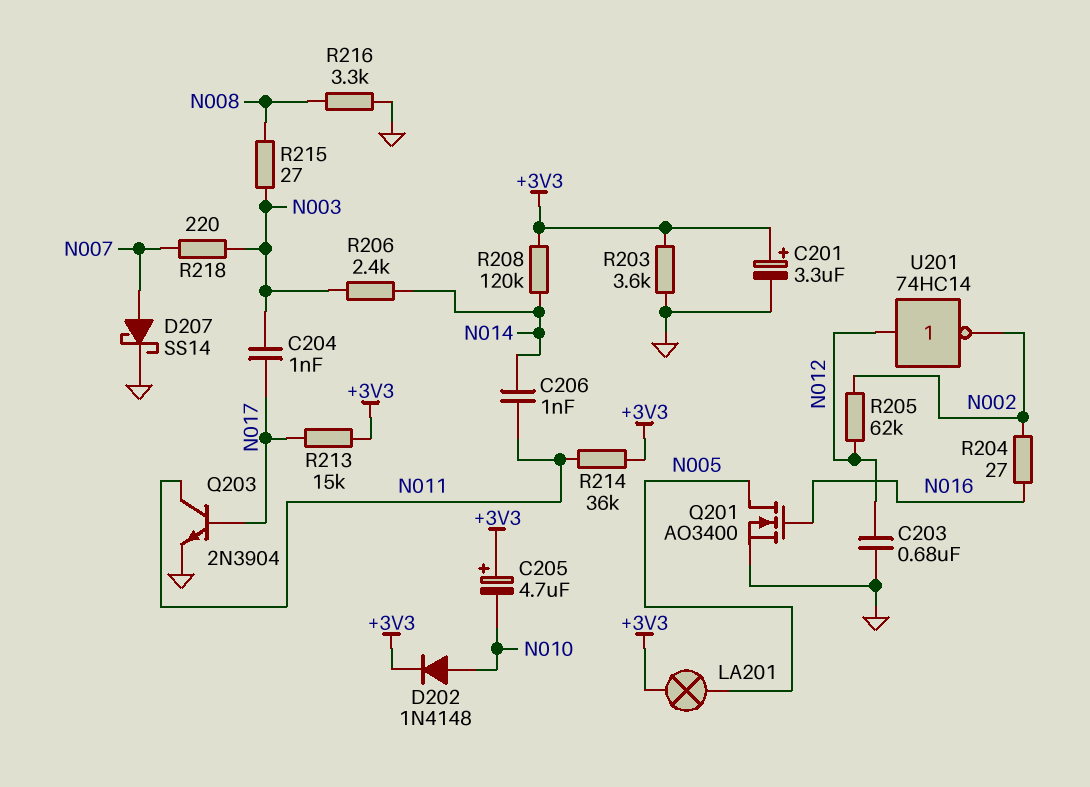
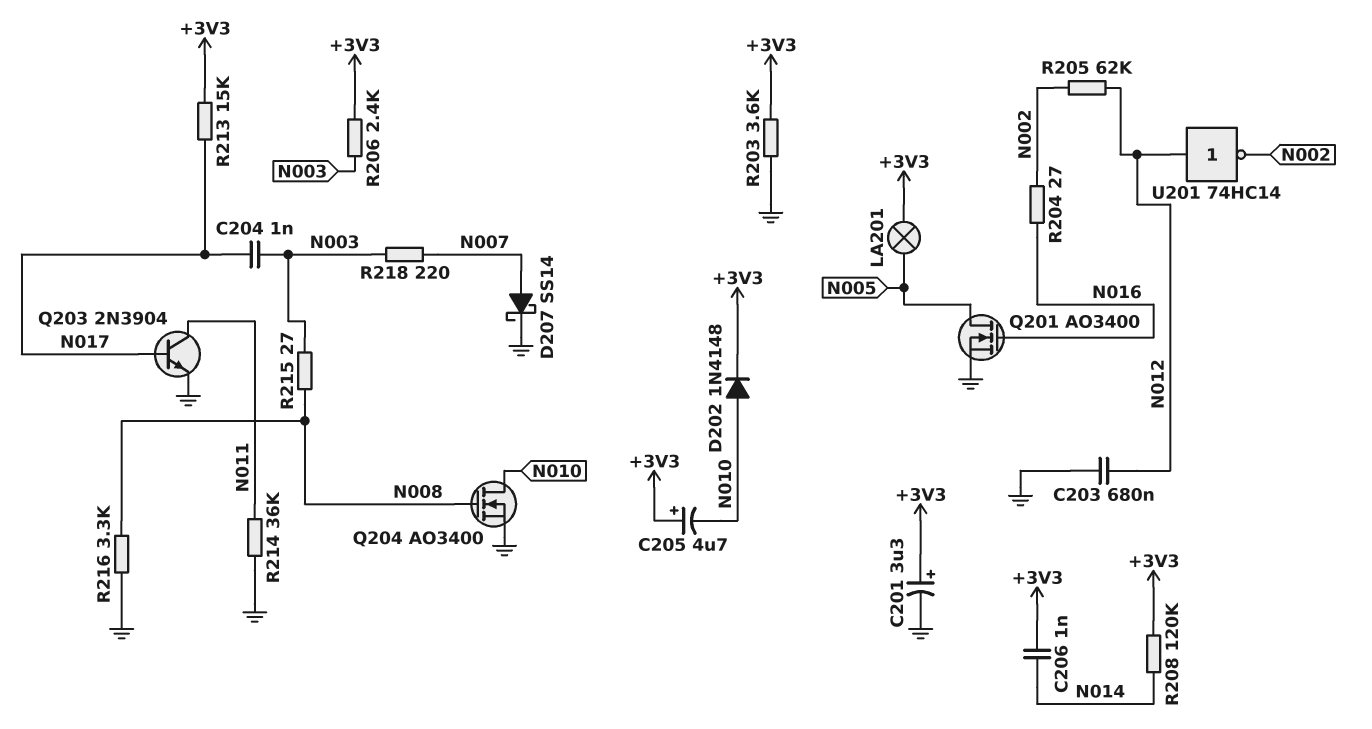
C206: 1nF (N011, N014) -> 1nF (+3V3, N014)
Q204: none -> NMOS AO3400 (G N008, D N010, S GND)
R206: 2.4k (N003, N014) -> 2.4k (+3V3, N003)
R214: 36k (+3V3, N011) -> 36k (GND, N011)

